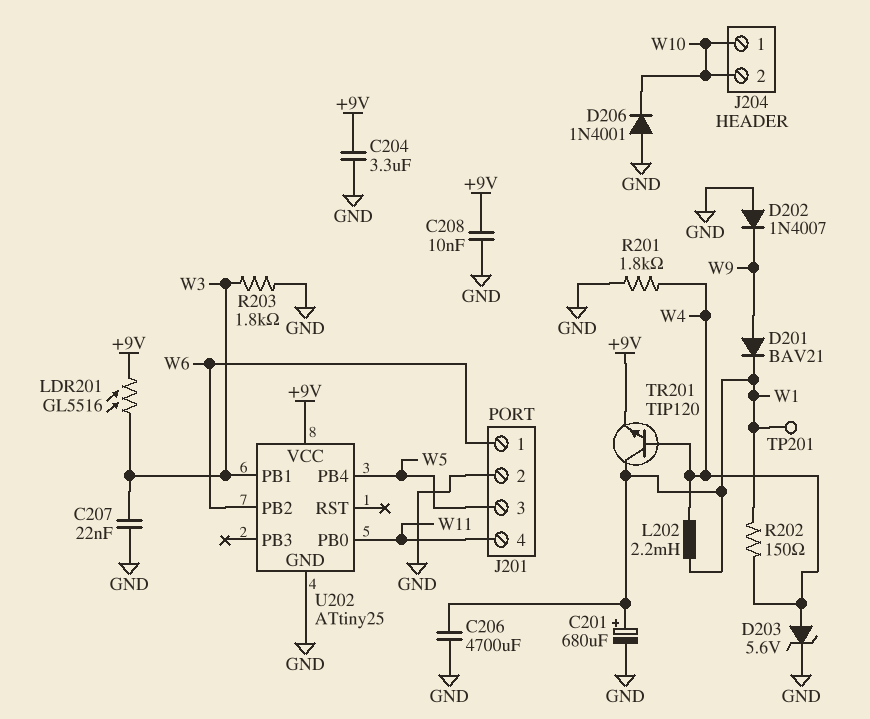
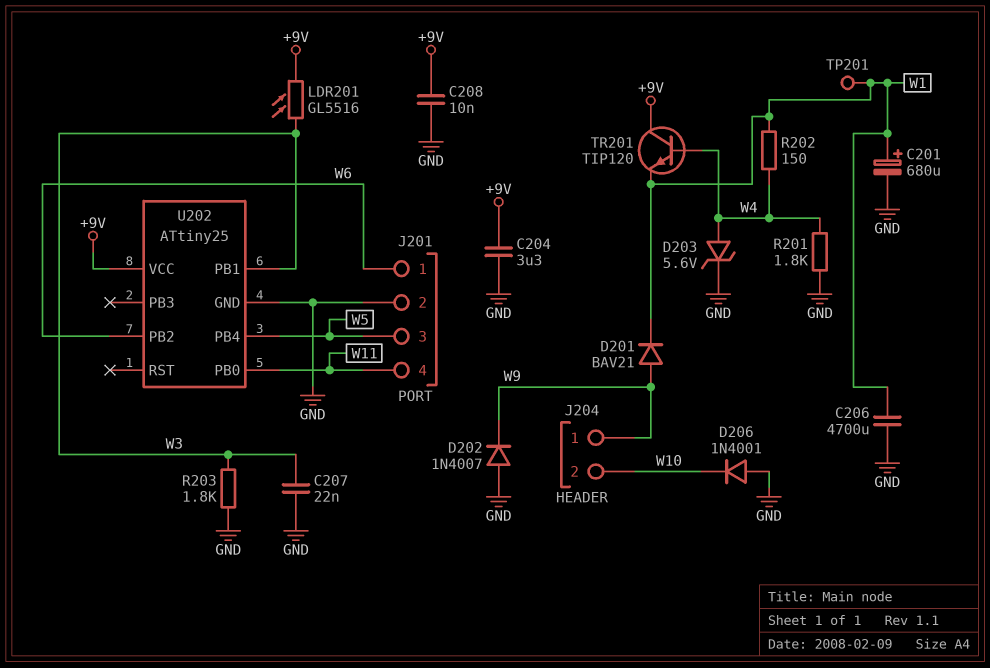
J204 pin 1: W10 -> W9
L202: 2.2mH (W1, W4) -> none
TR201: NPN TIP120 (B W4, C W1, E +9V) -> NPN TIP120 (B W4, C +9V, E W1)

